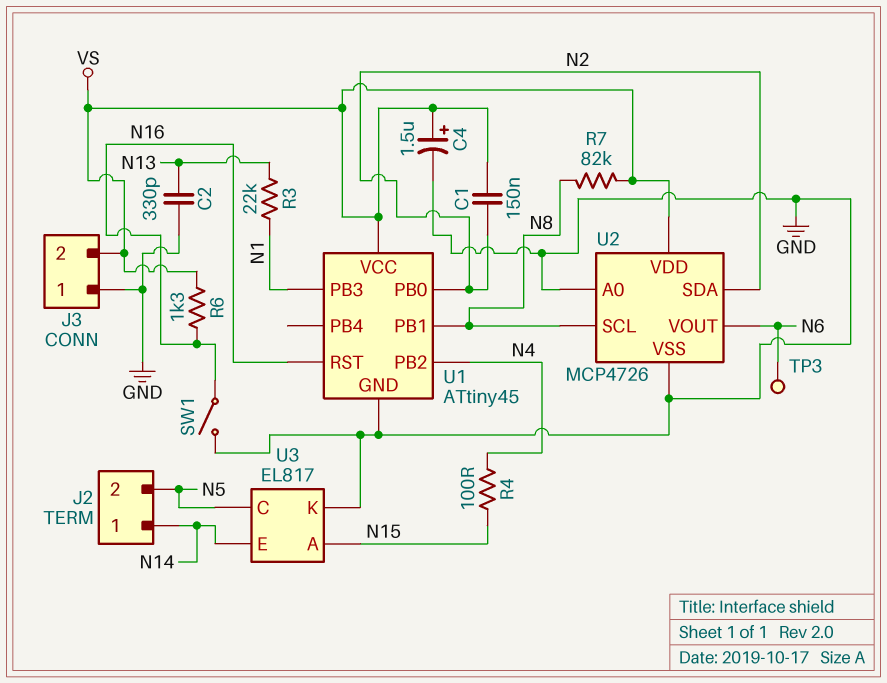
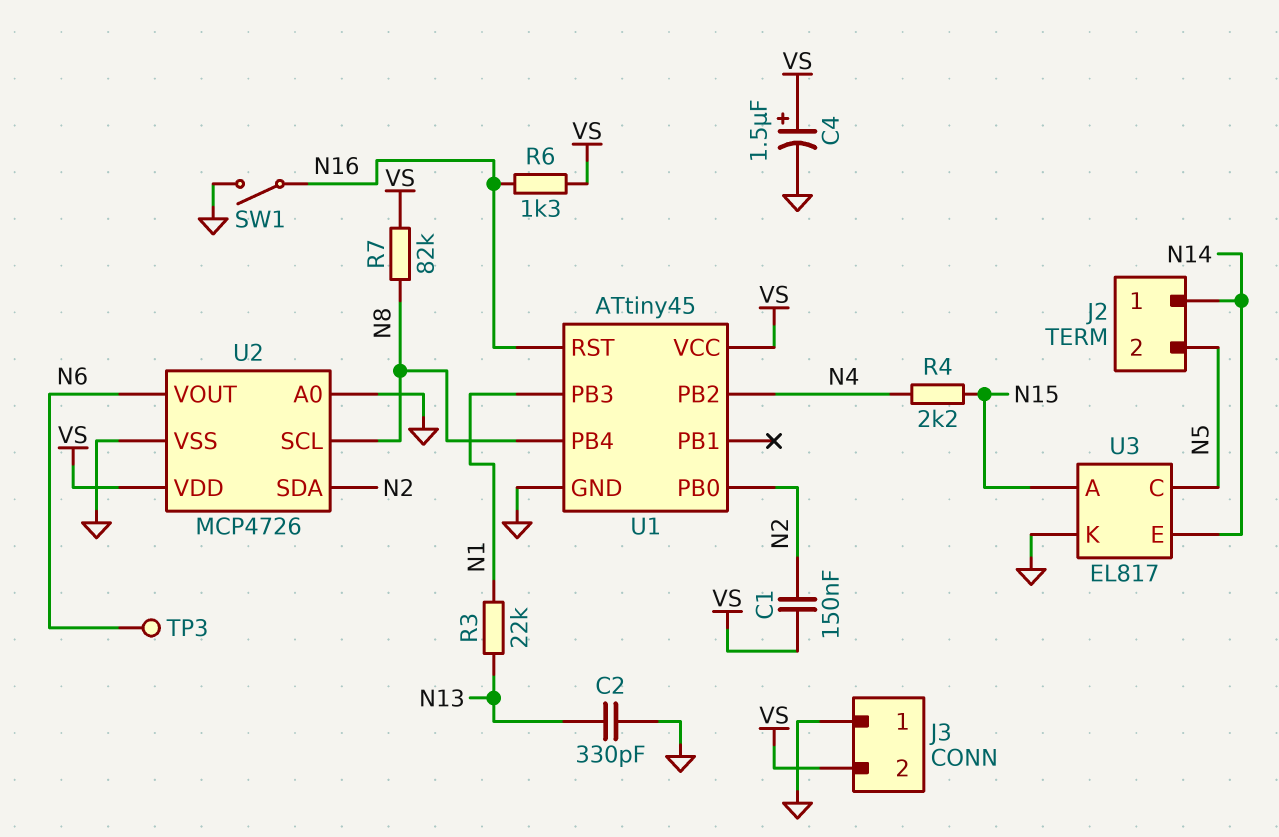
R4: 100 (N4, N15) -> 2.2k (N4, N15)
U1 pin PB1: N8 -> none
U1 pin PB4: none -> N8

